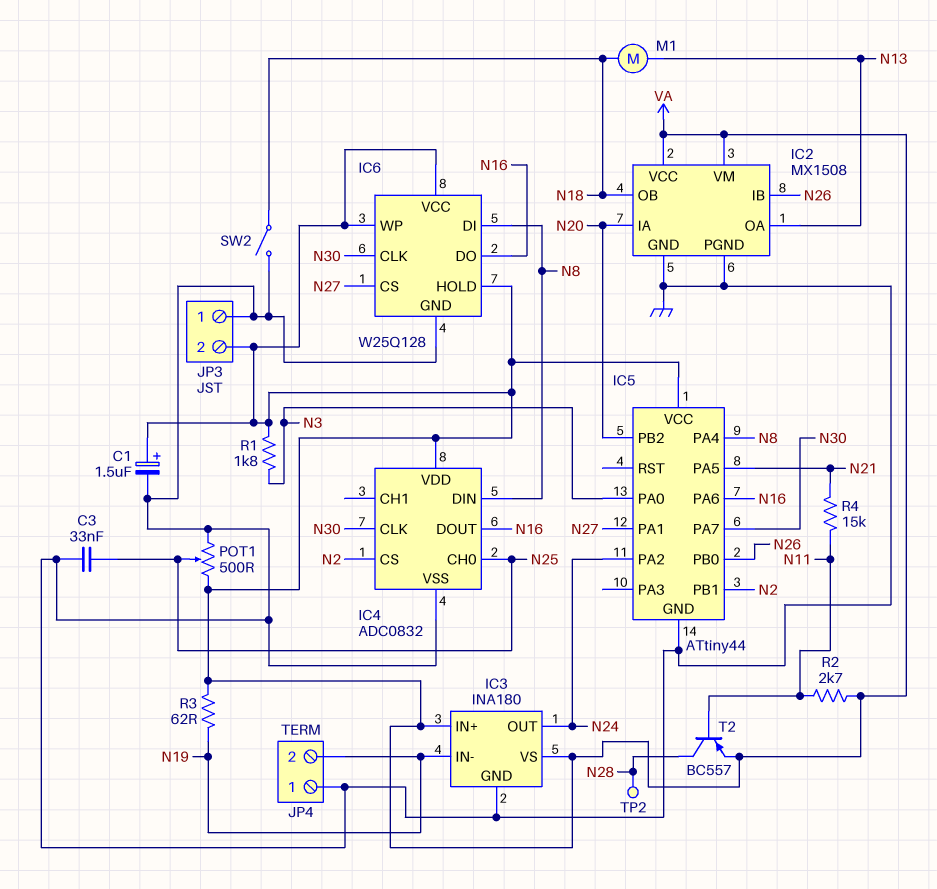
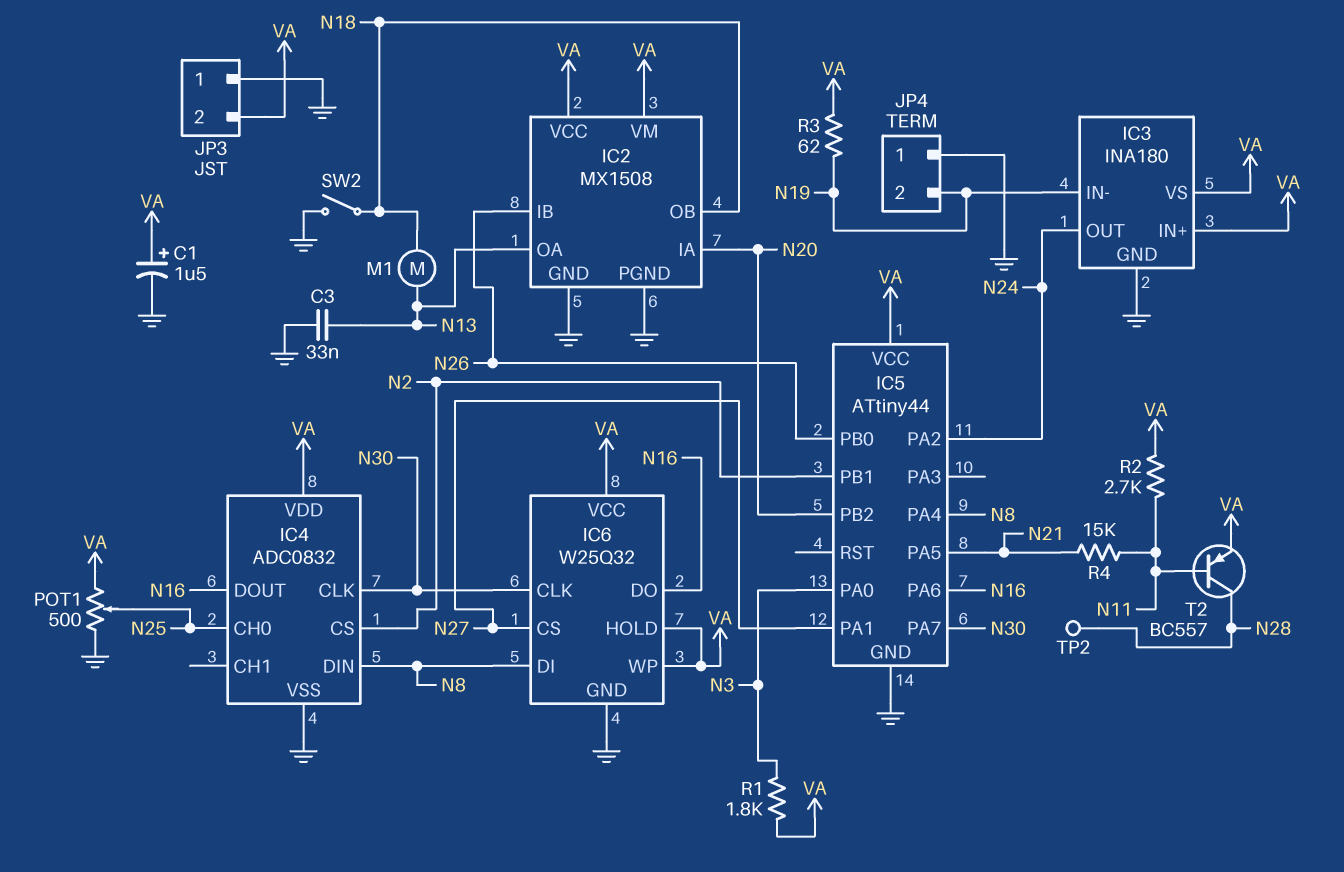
C3: 33nF (GND, N25) -> 33nF (GND, N13)
IC6: W25Q128 -> W25Q32

